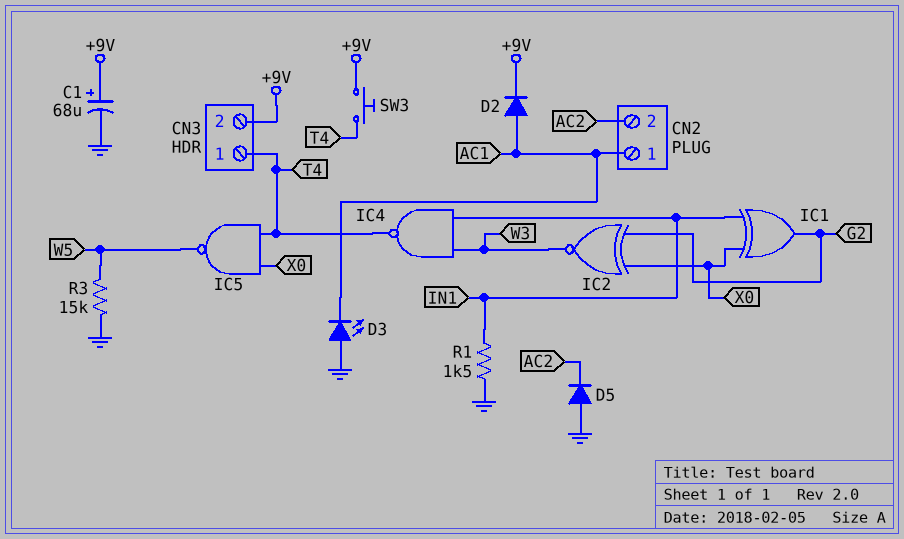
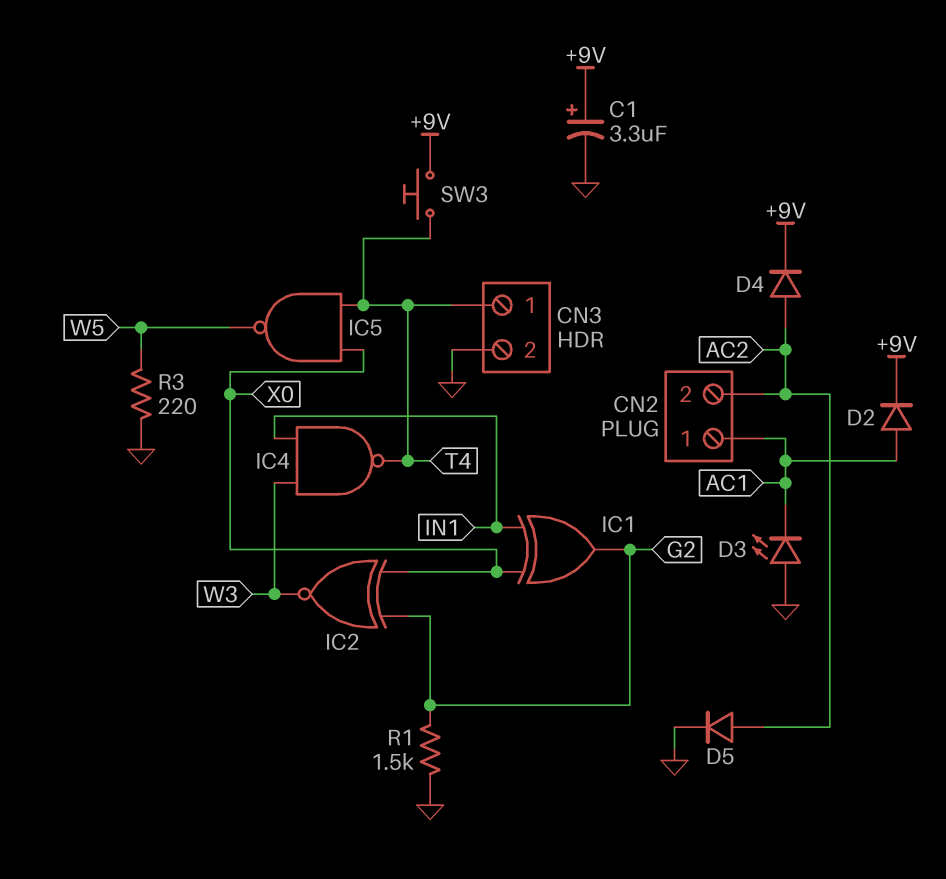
C1: 68uF (plus +9V, minus GND) -> 3.3uF (plus +9V, minus GND)
CN3 pin 2: +9V -> GND
D4: none -> diode (A AC2, K +9V)
D5: diode (A GND, K AC2) -> diode (A AC2, K GND)
R1: 1.5k (GND, IN1) -> 1.5k (G2, GND)
R3: 15k (GND, W5) -> 220 (GND, W5)

